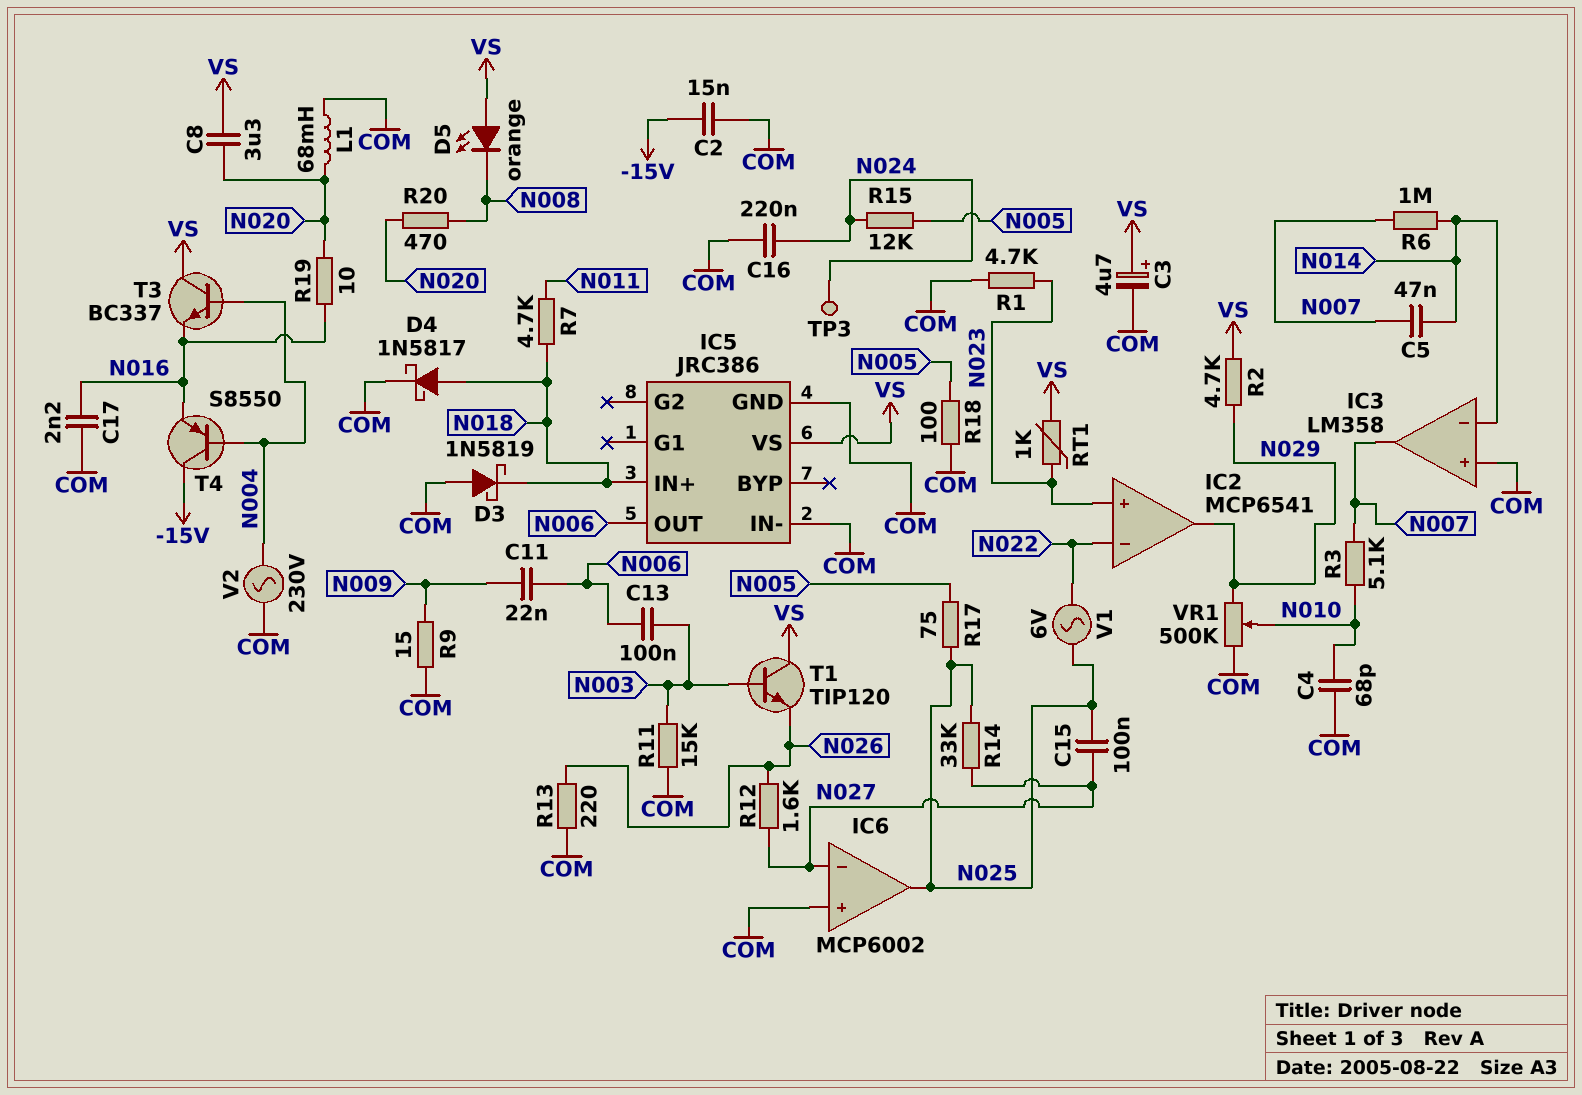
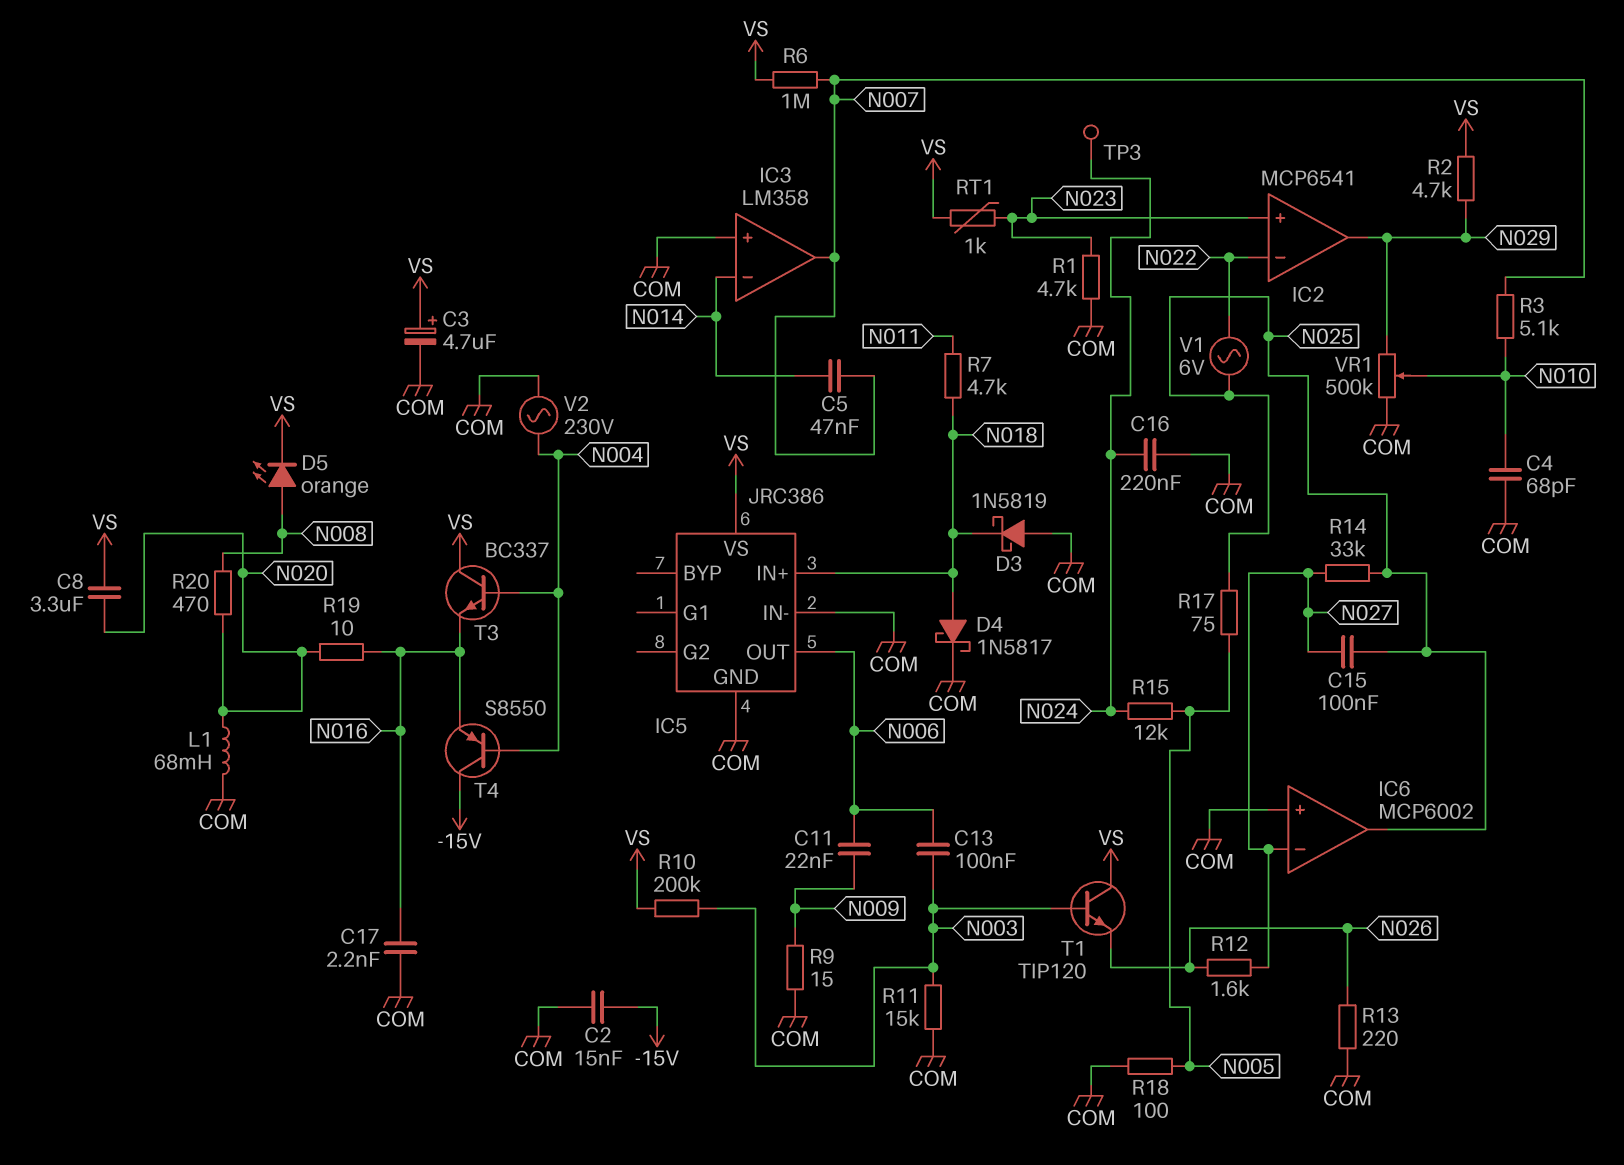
D5: LED orange (A VS, K N008) -> LED orange (A N008, K VS)
R6: 1M (N007, N014) -> 1M (N007, VS)
R10: none -> 200k (N003, VS)

